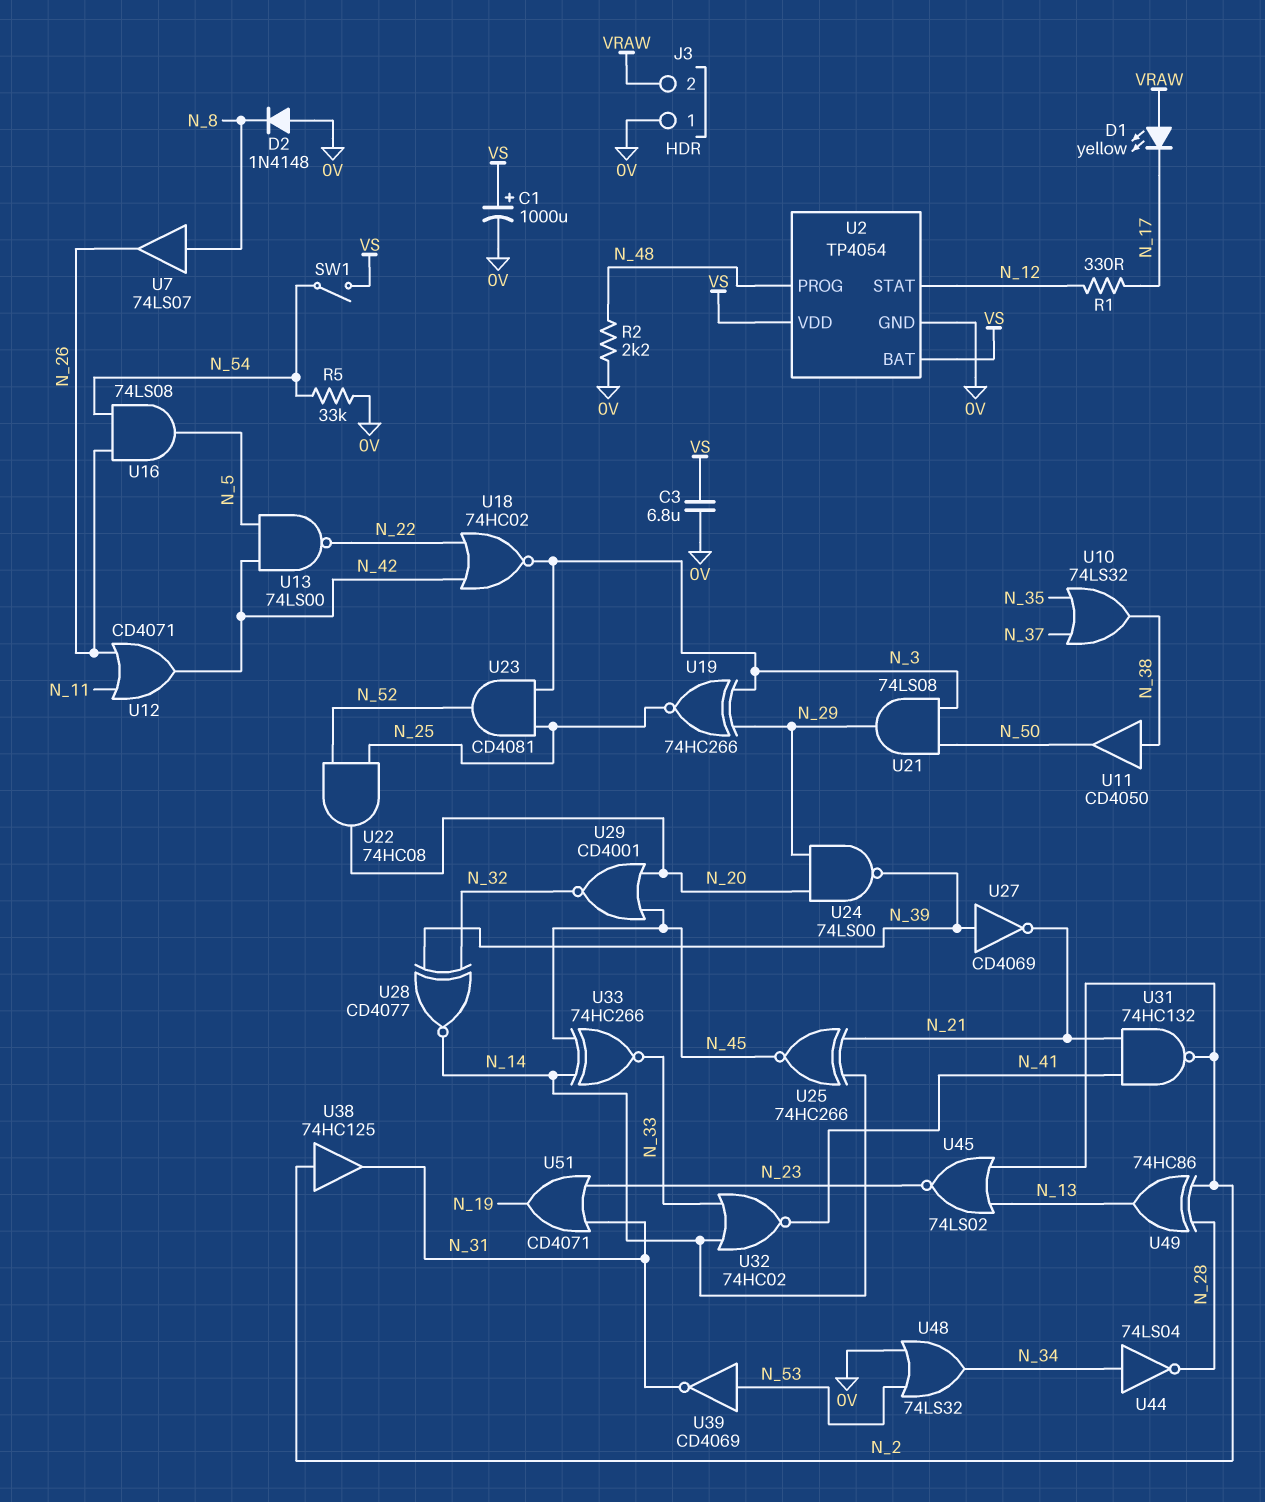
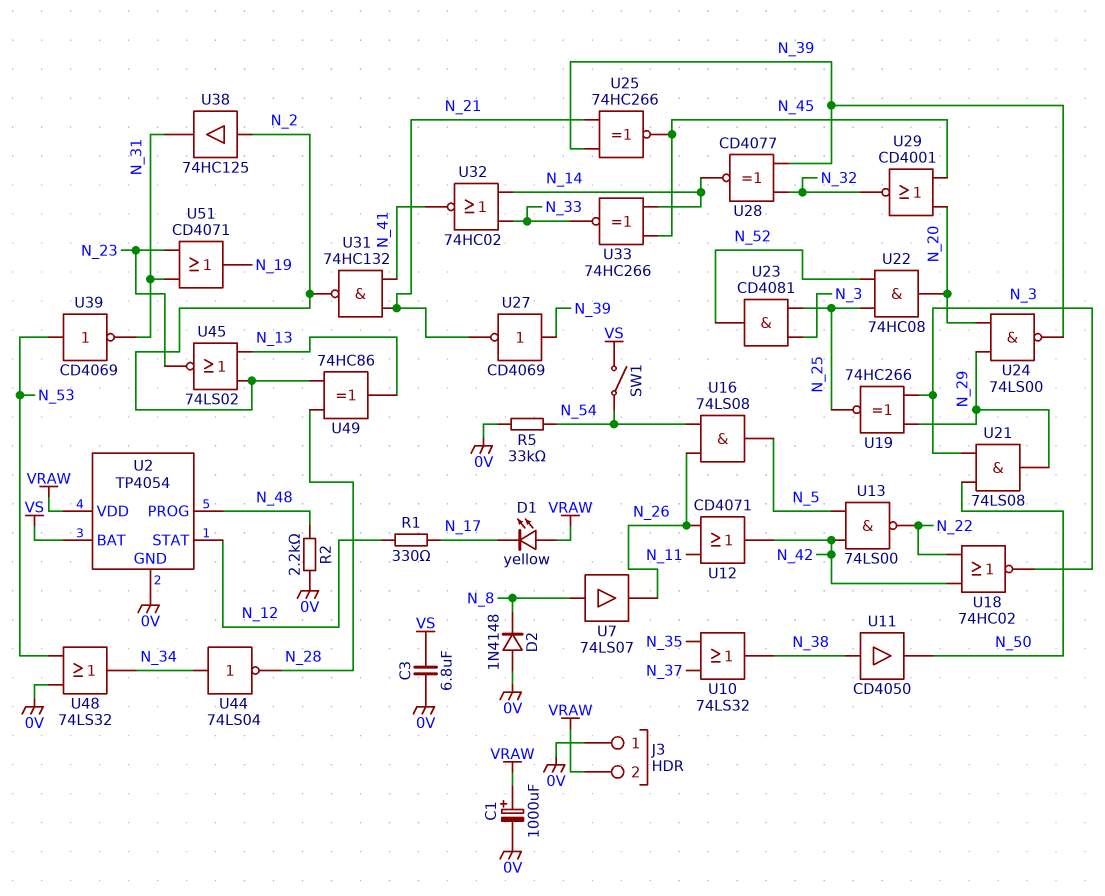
C1: 1000uF (plus VS, minus 0V) -> 1000uF (plus VRAW, minus 0V)
U2 pin VDD: VS -> VRAW
U25: XNOR 74HC266 (in N_14, in N_21, out N_45) -> XNOR 74HC266 (in N_21, in N_39, out N_45)

